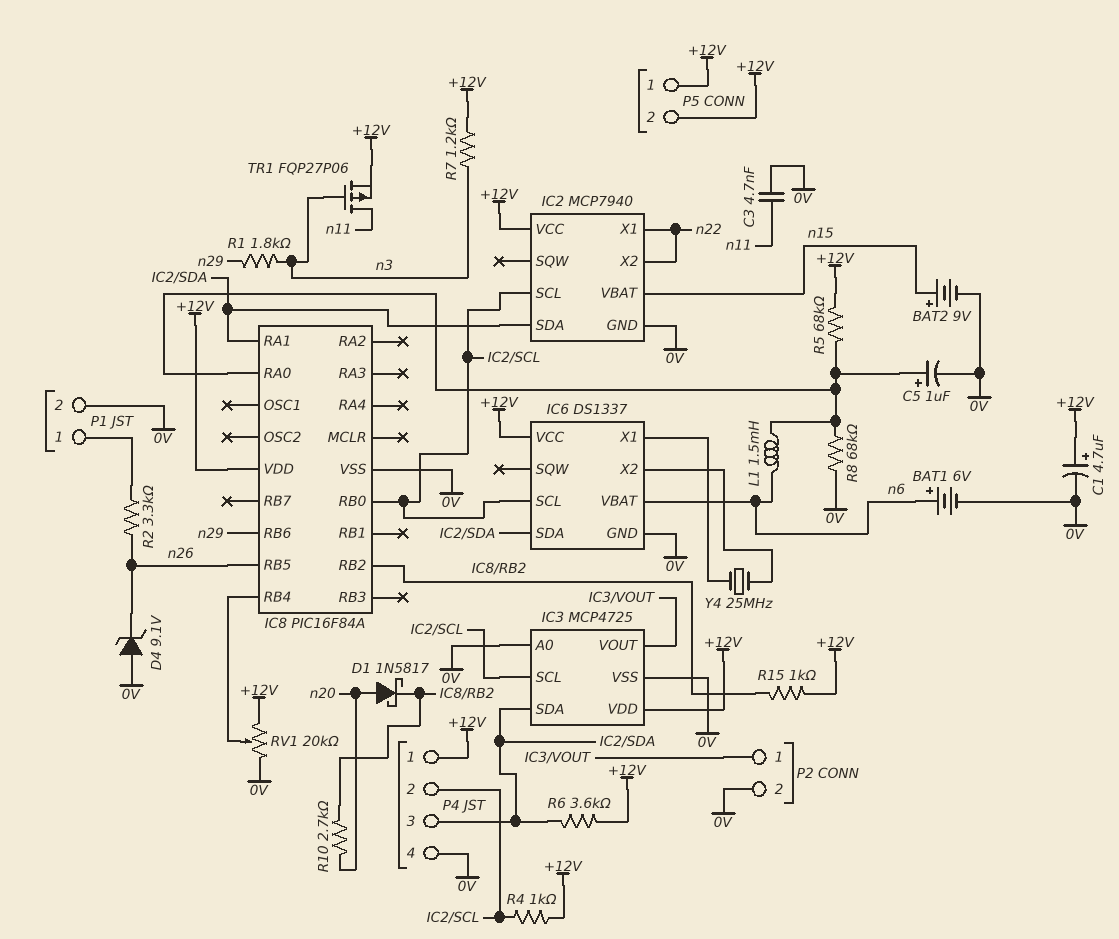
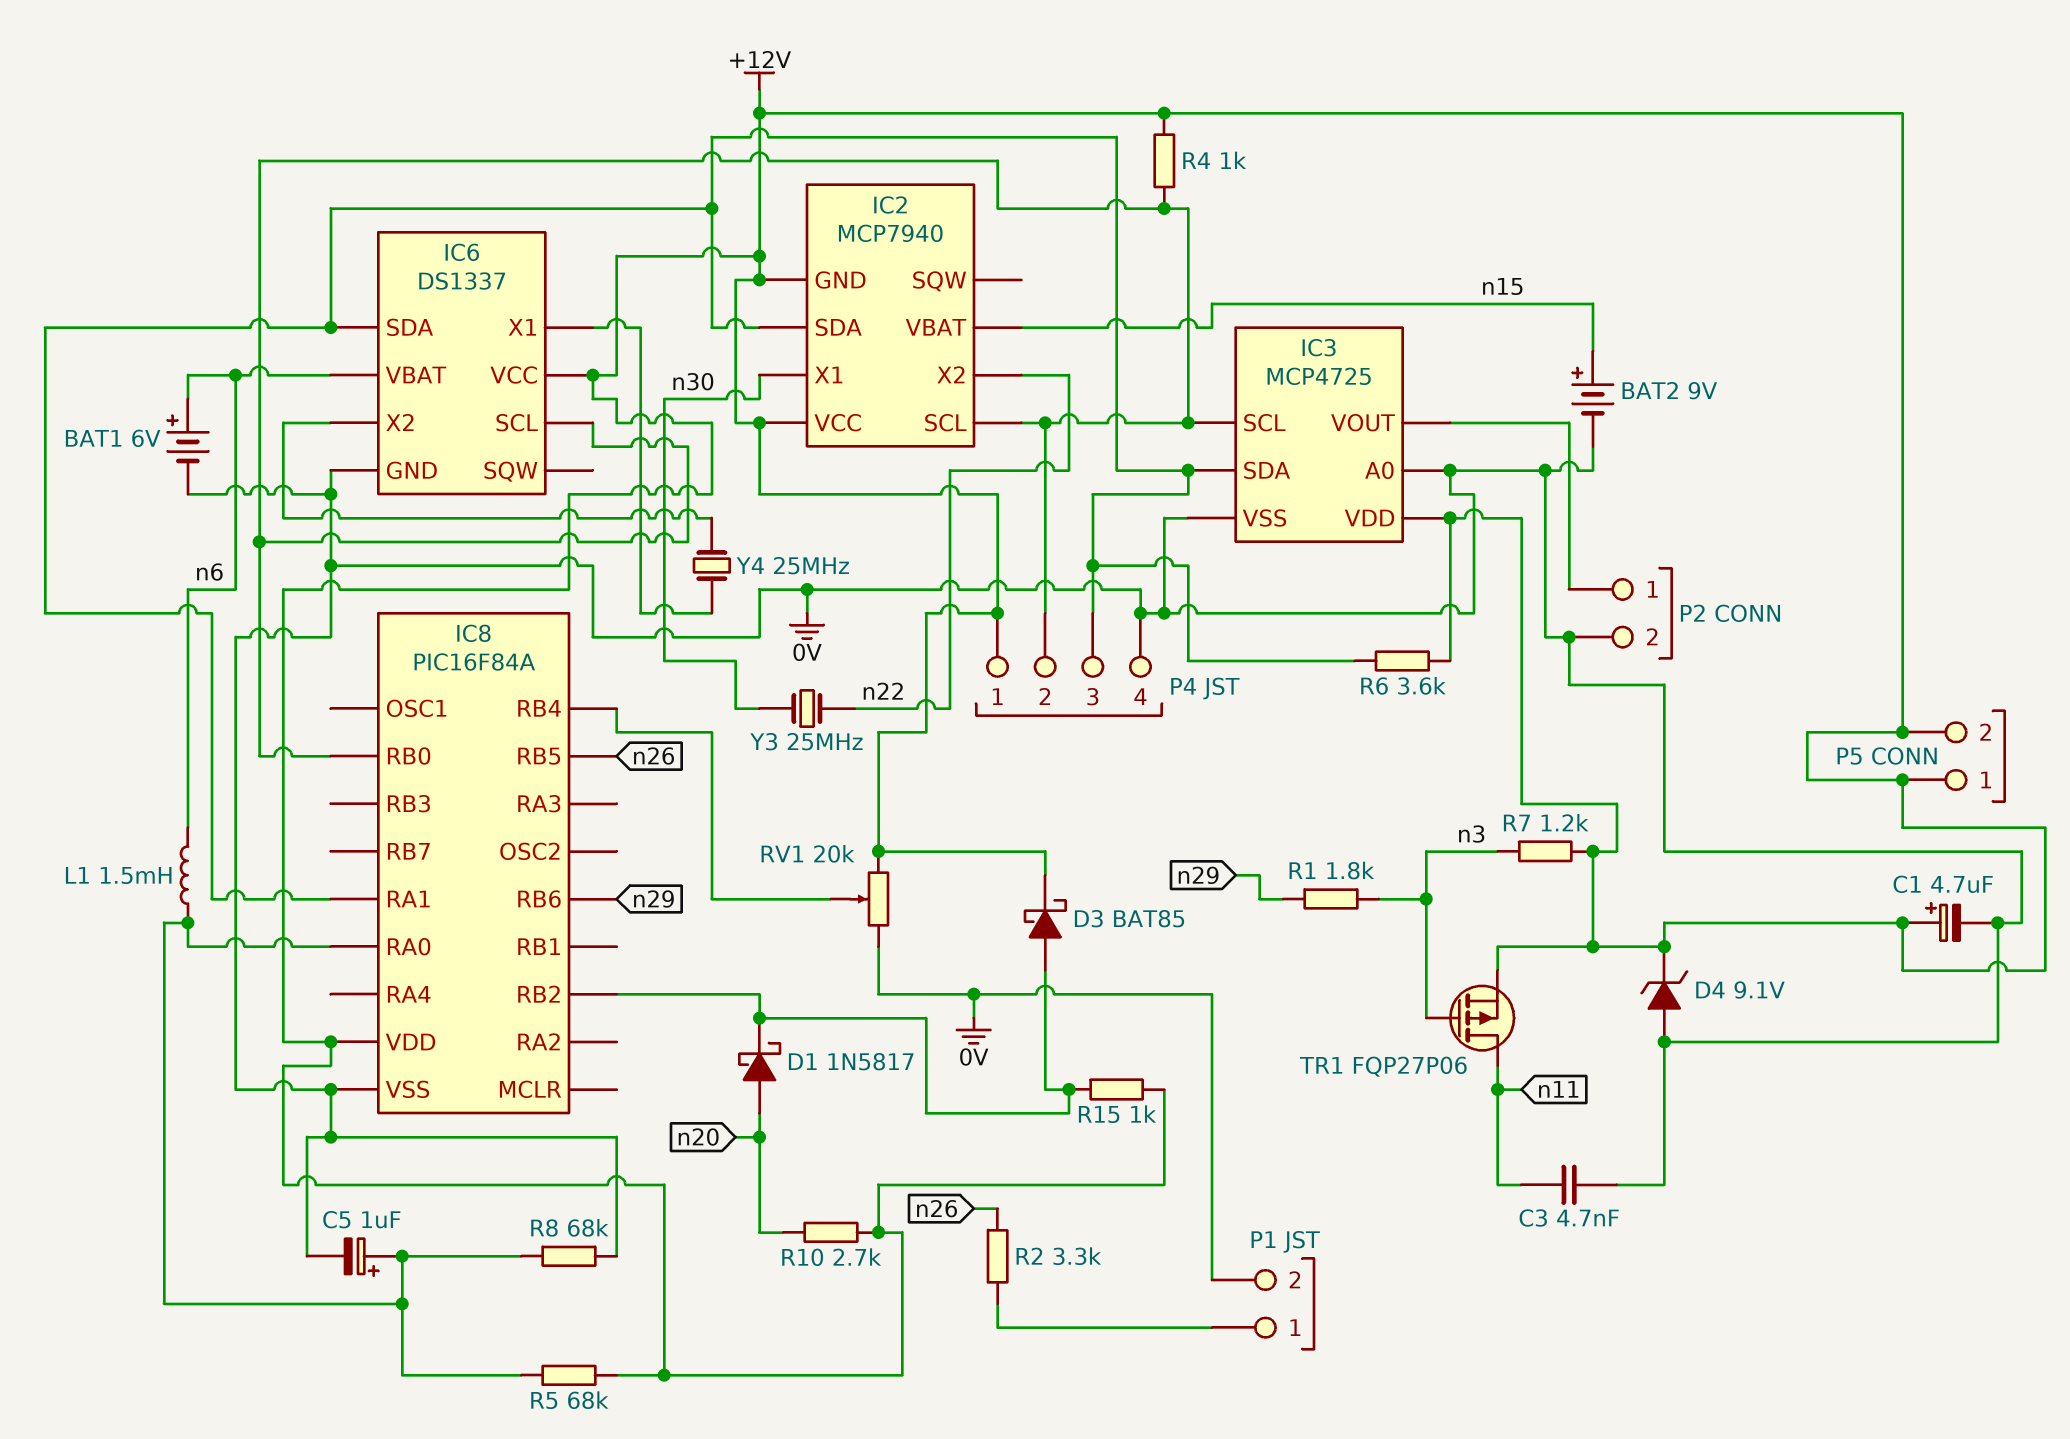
D3: none -> schottky BAT85 (A IC8/RB2, K +12V)
D4: zener 9.1V (A 0V, K n26) -> zener 9.1V (A 0V, K +12V)
IC2 pin GND: 0V -> +12V
IC2 pin X1: n22 -> n30
R10: 2.7k (IC8/RB2, n20) -> 2.7k (+12V, n20)
Y3: none -> 25MHz (n22, n30)

